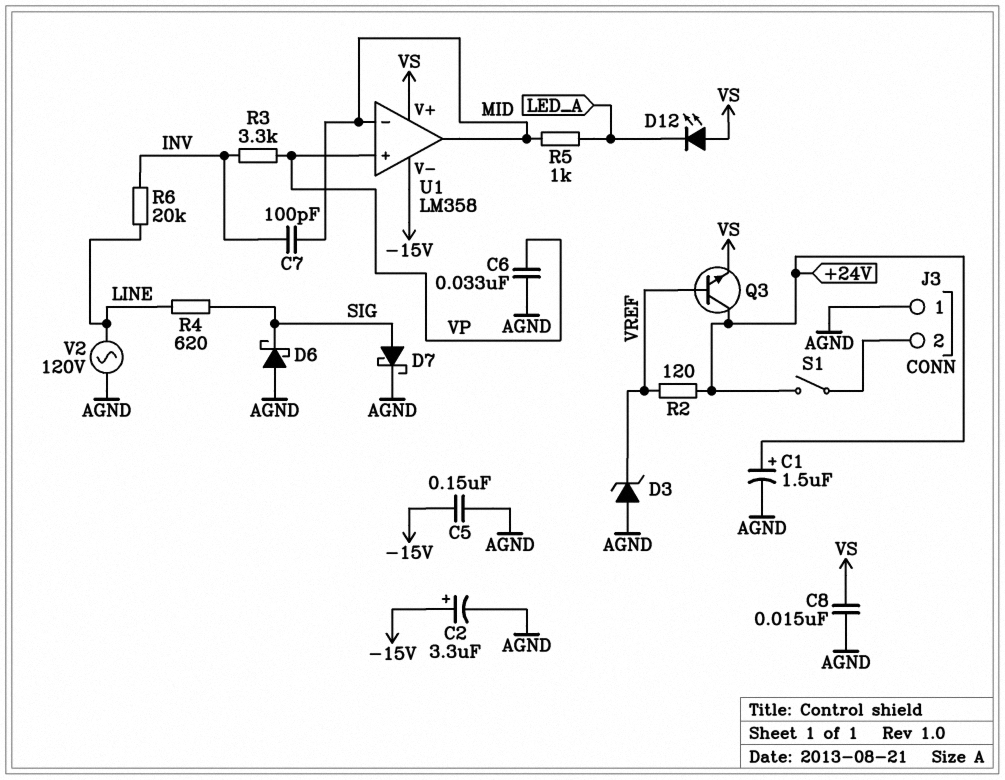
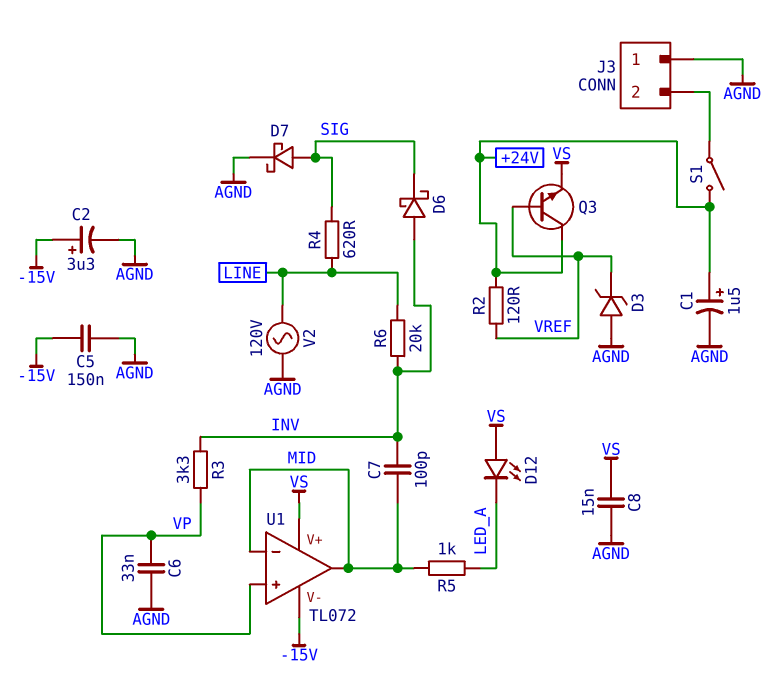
D6: schottky (A AGND, K SIG) -> schottky (A INV, K SIG)
U1: LM358 -> TL072

